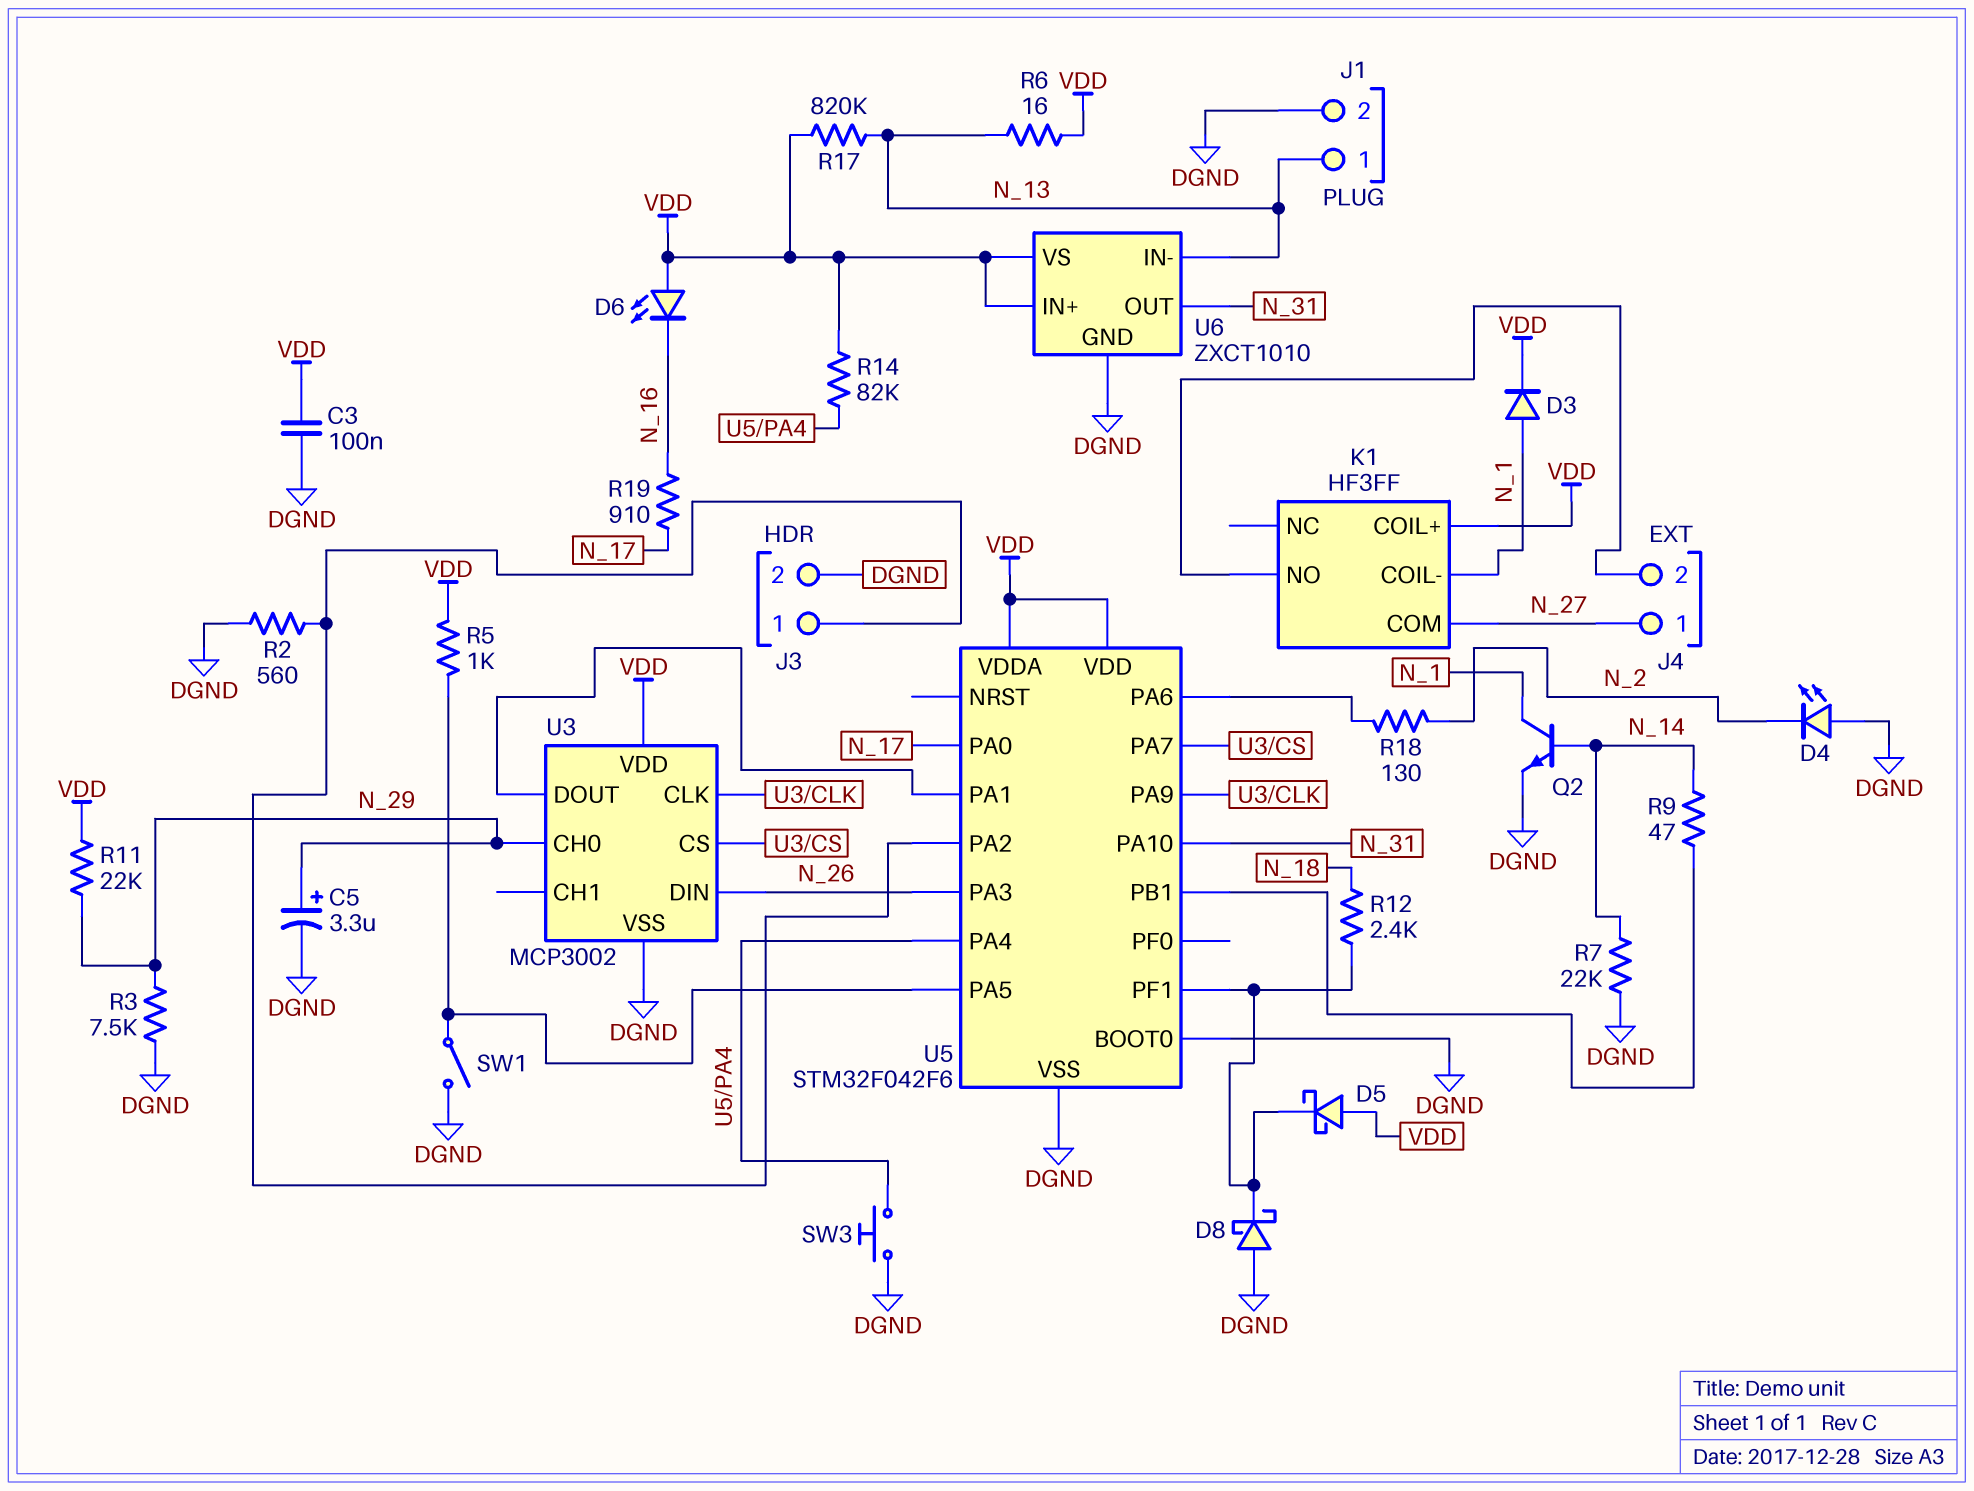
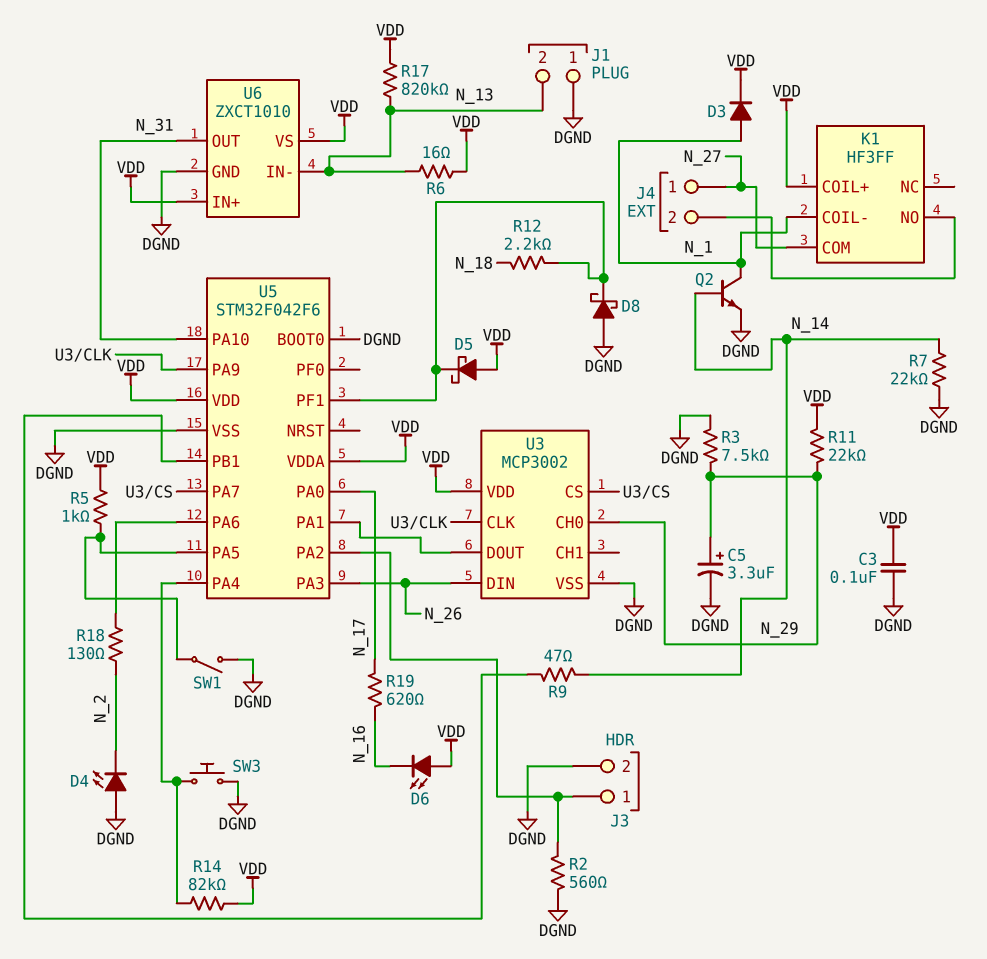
J1 pin 1: N_13 -> DGND
J1 pin 2: DGND -> N_13
R12: 2.4k (N_18, U5/PF1) -> 2.2k (N_18, U5/PF1)
R19: 910 (N_16, N_17) -> 620 (N_16, N_17)

